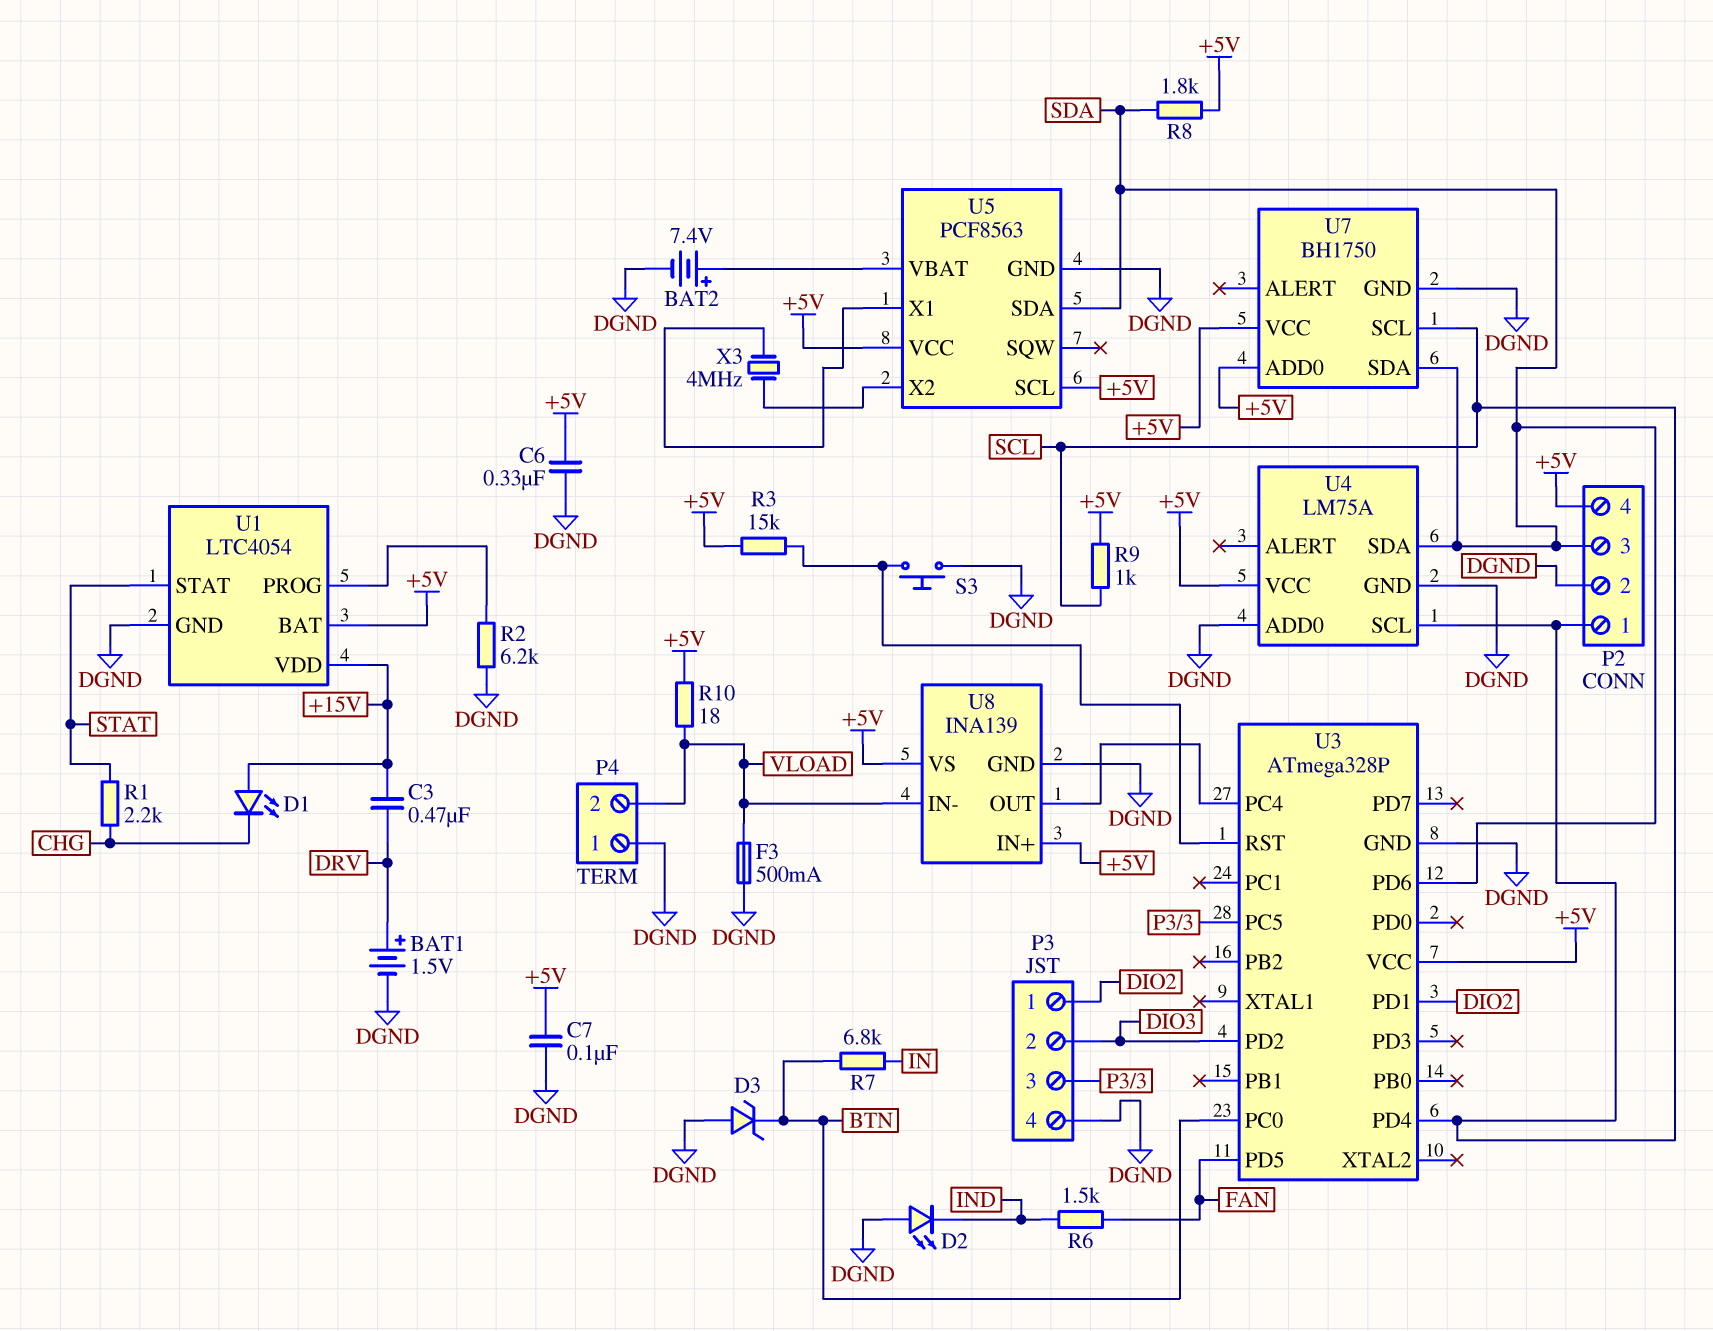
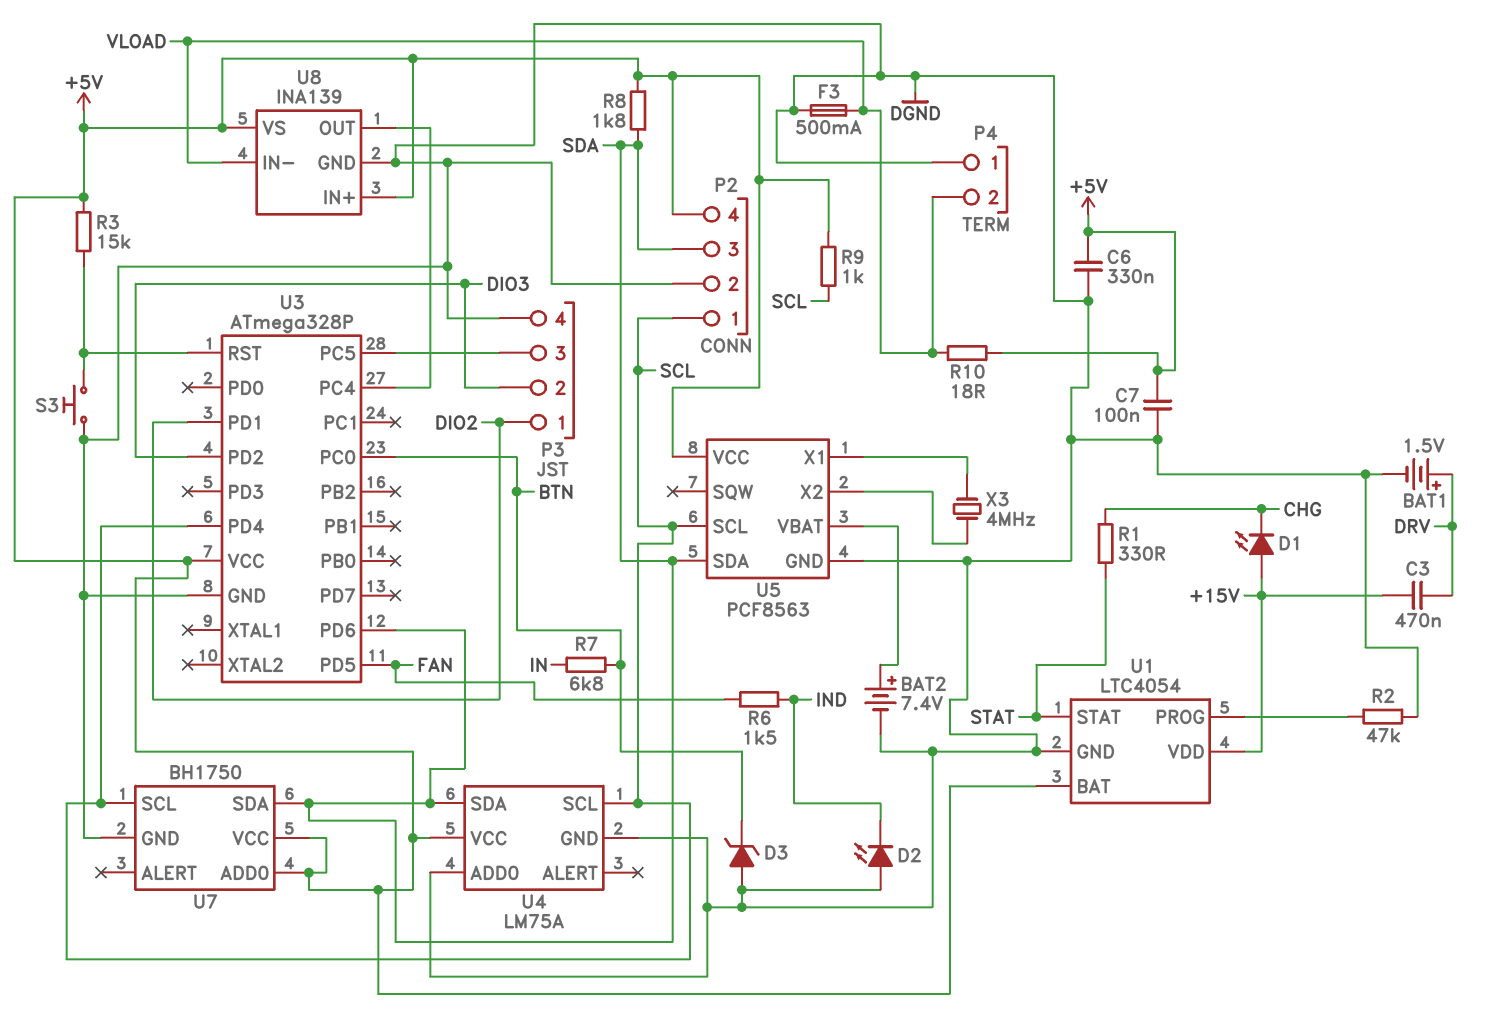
R1: 2.2k (CHG, STAT) -> 330 (CHG, STAT)
R2: 6.2k (DGND, U1/PROG) -> 47k (DGND, U1/PROG)
U5 pin SCL: +5V -> SCL

